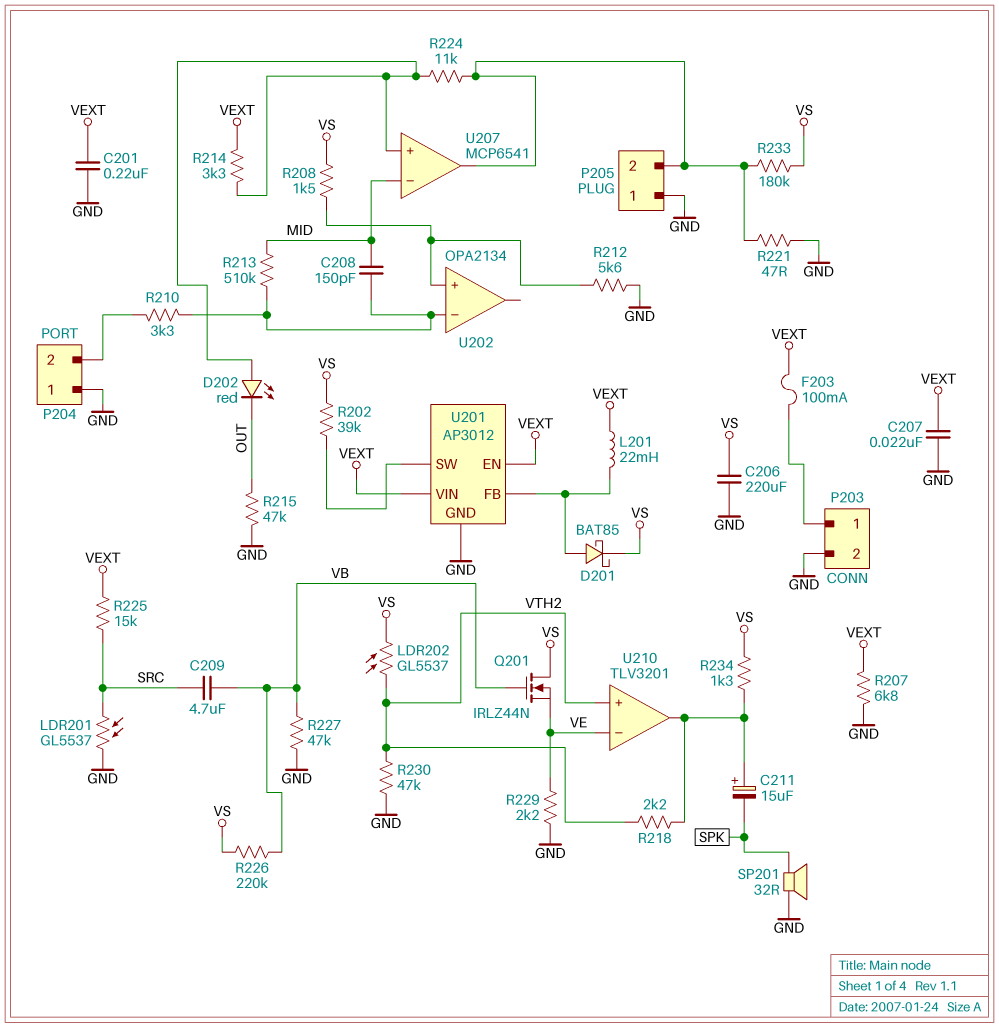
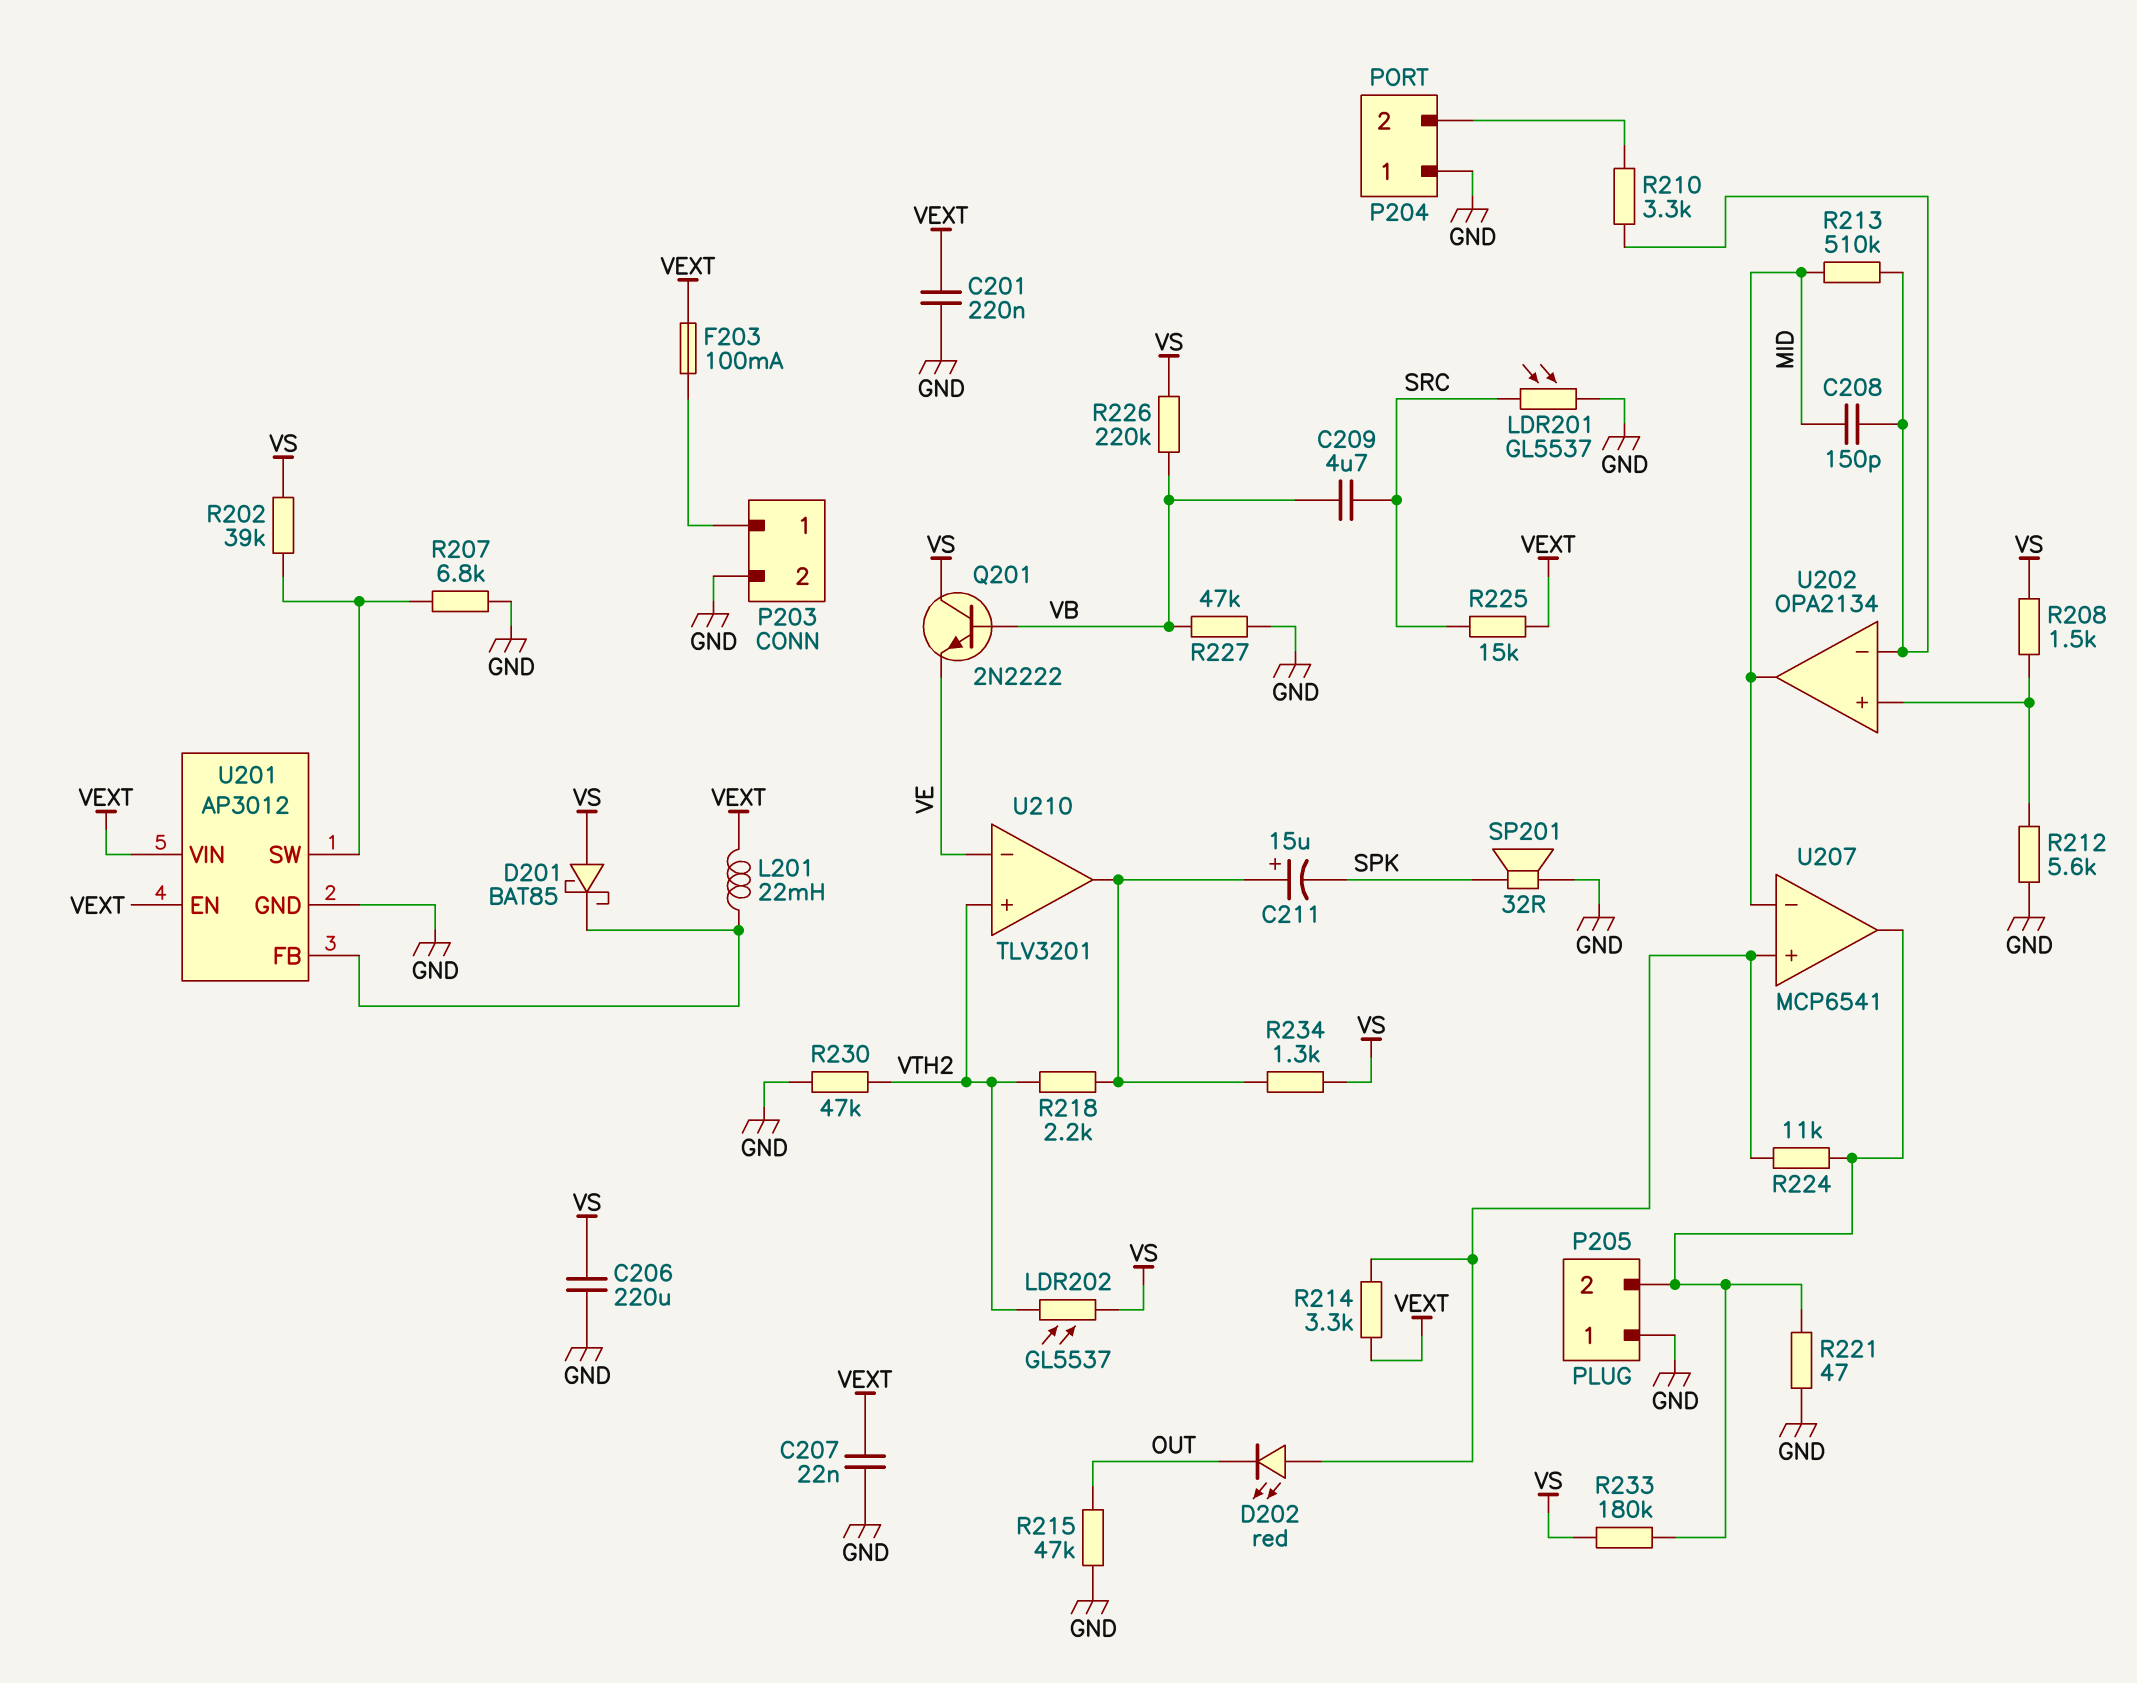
D201: schottky BAT85 (A U201/FB, K VS) -> schottky BAT85 (A VS, K U201/FB)
Q201: NMOS IRLZ44N (G VB, D VS, S VE) -> NPN 2N2222 (B VB, C VS, E VE)
R207: 6.8k (GND, VEXT) -> 6.8k (GND, U201/SW)
R229: 2.2k (GND, VE) -> none
U202 pin out: none -> MID

